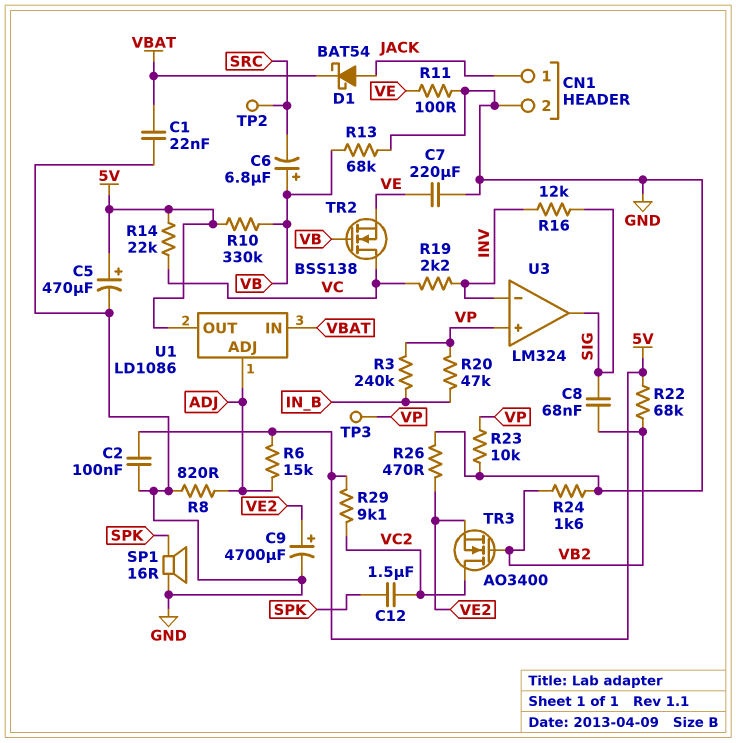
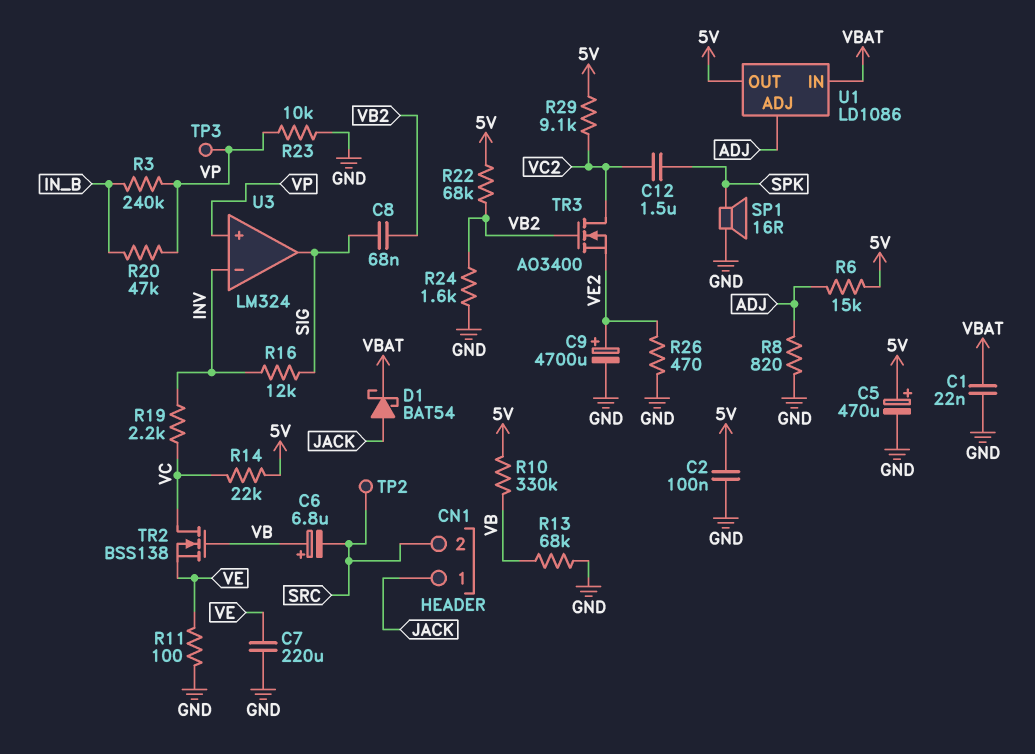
CN1 pin 2: GND -> SRC

